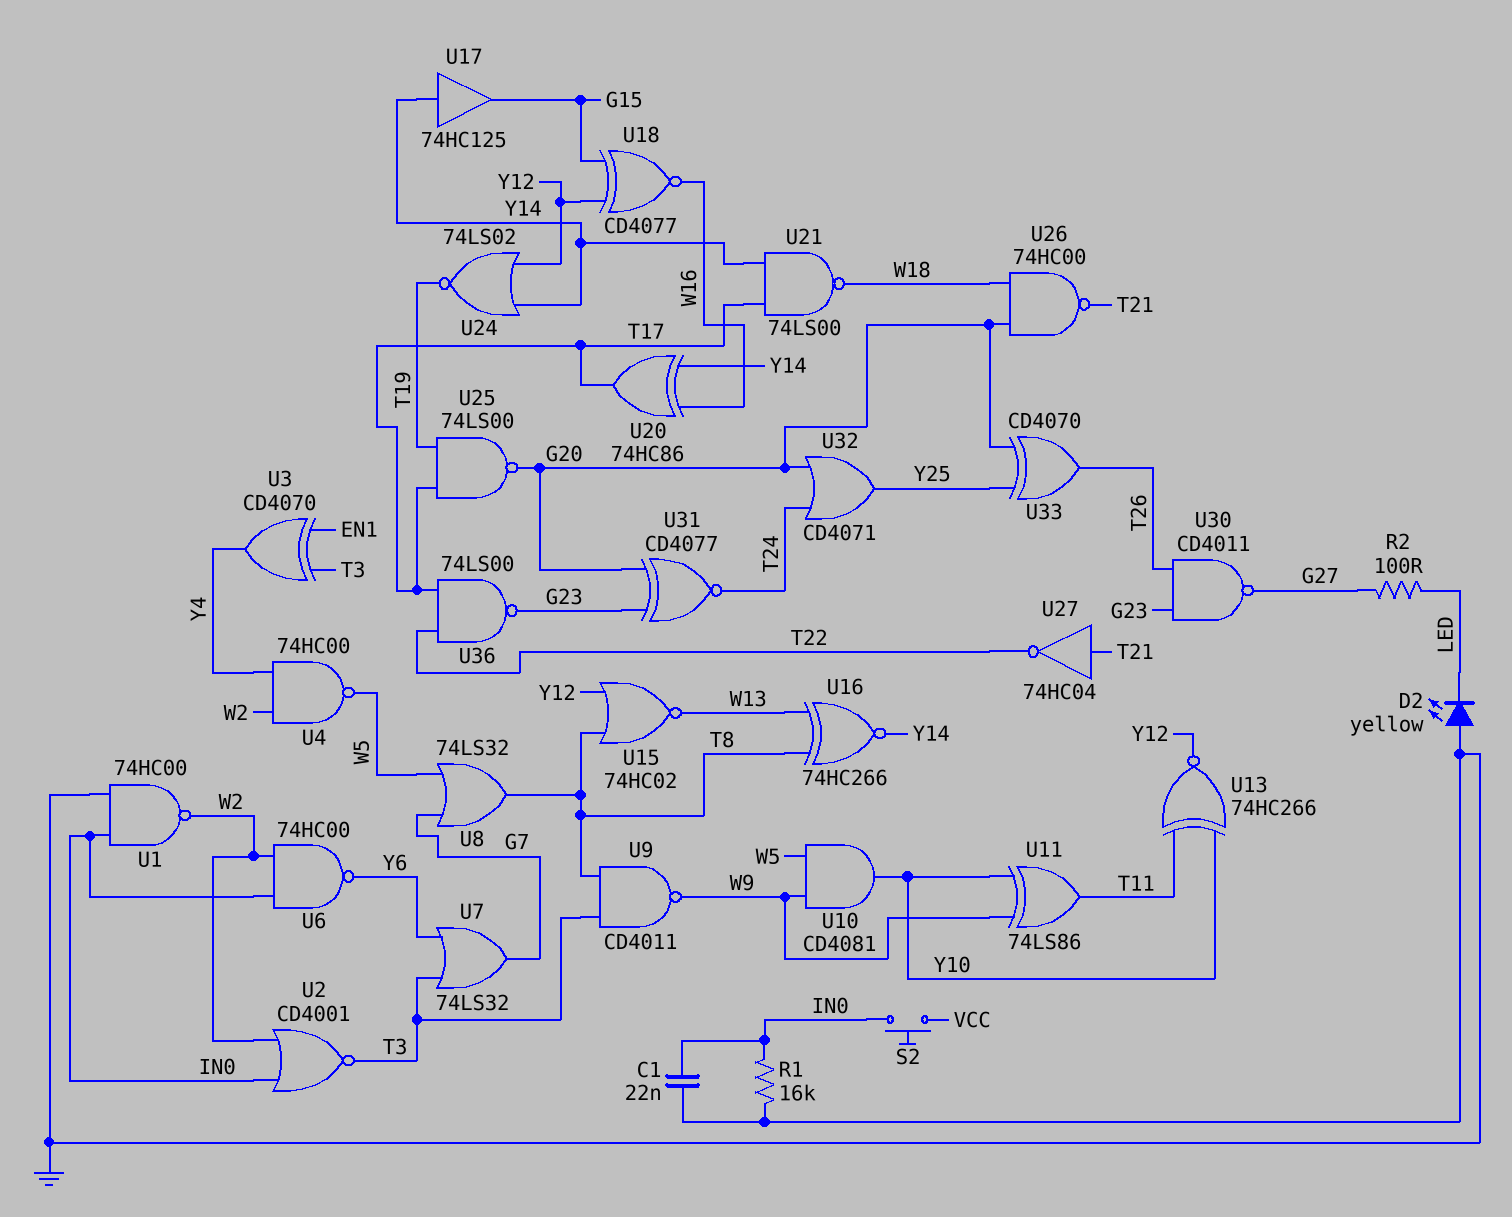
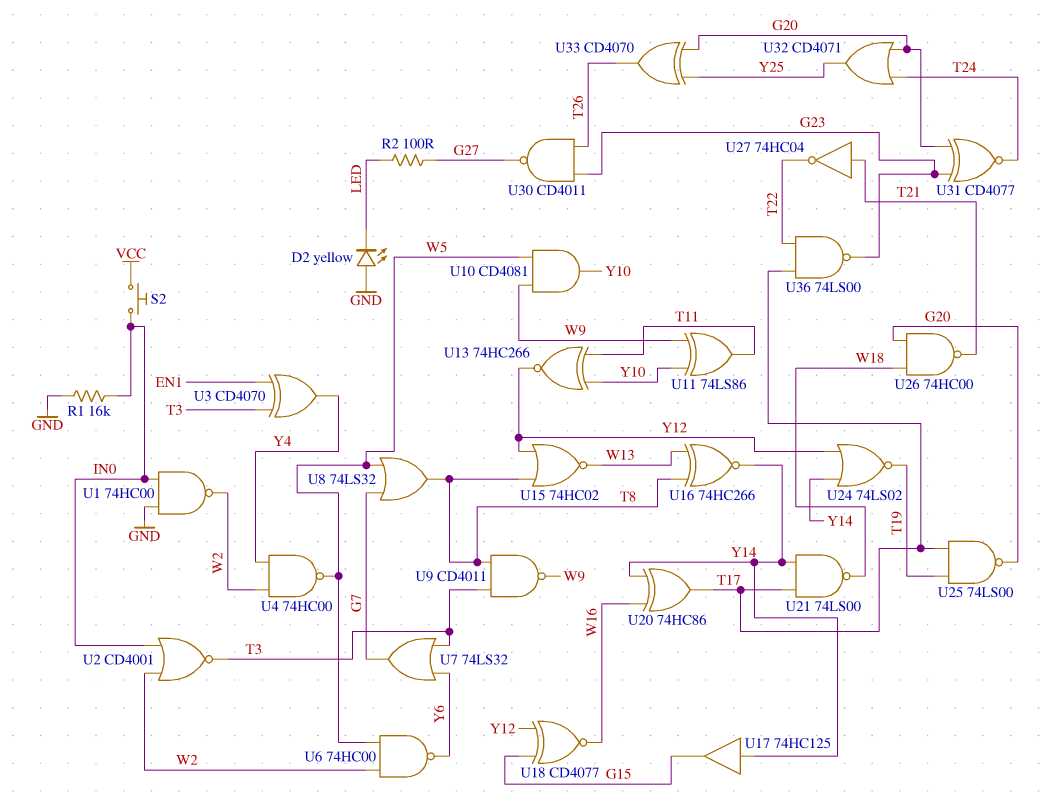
C1: 22nF (GND, IN0) -> none
U6: NAND 74HC00 (in IN0, in W2, out Y6) -> NAND 74HC00 (in W2, in W5, out Y6)

